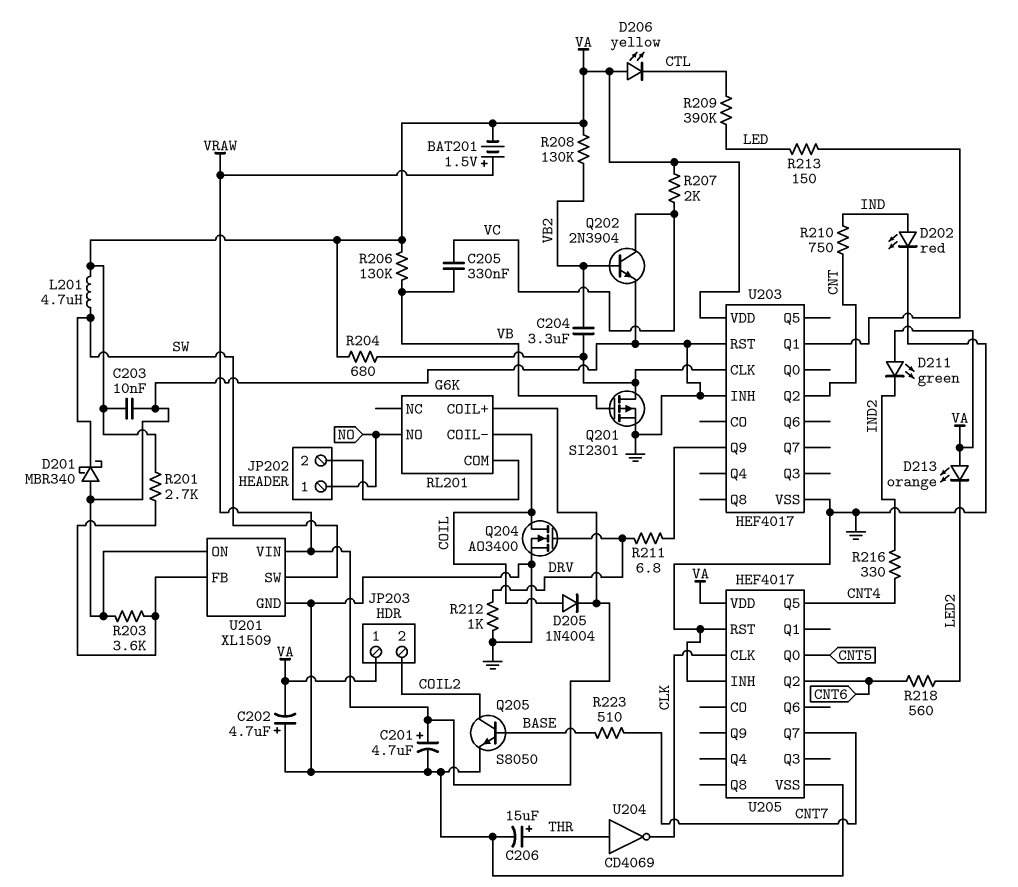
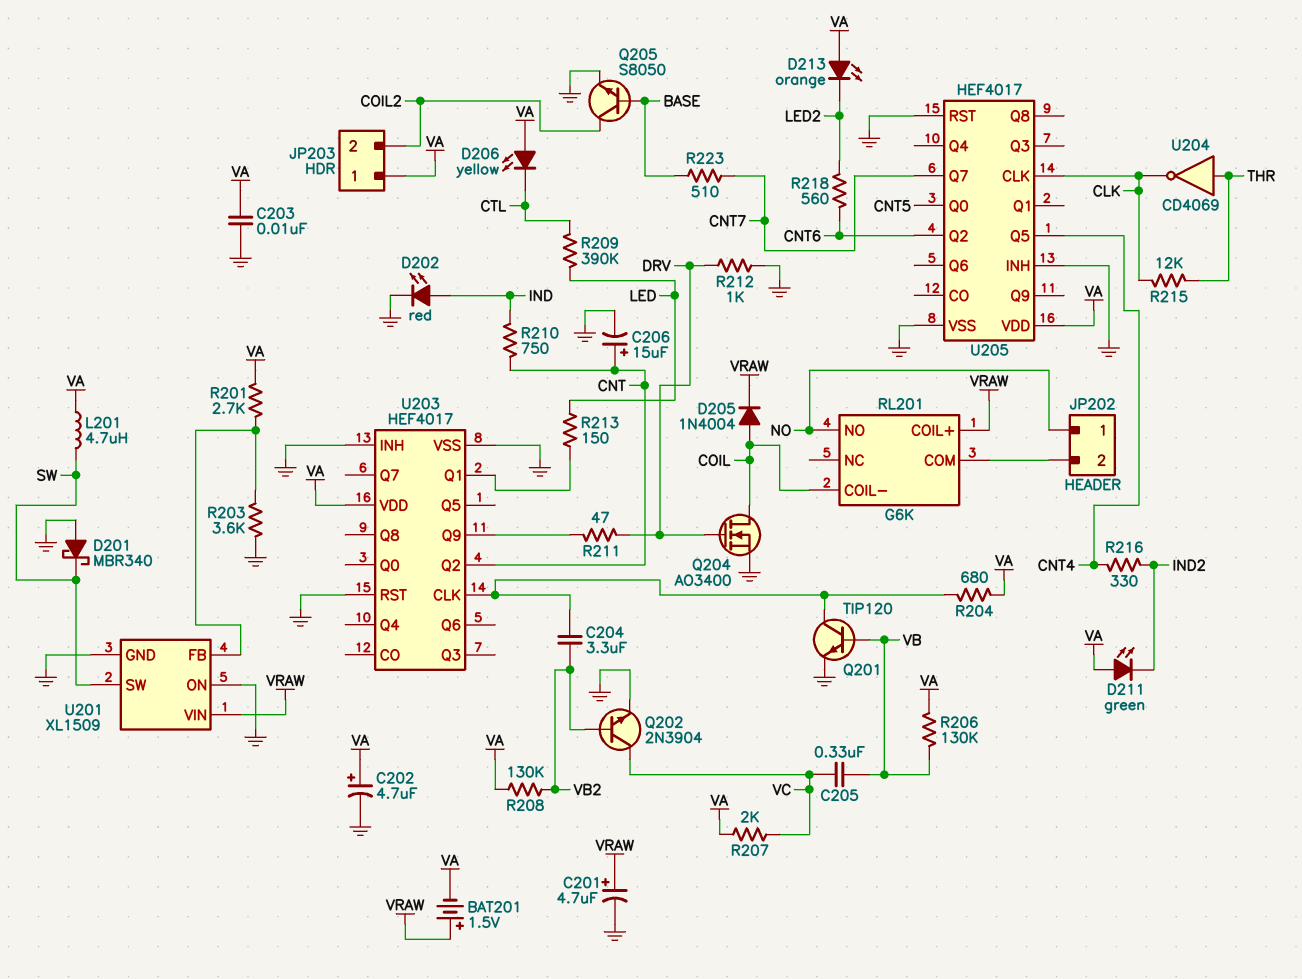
C202: 4.7uF (plus GND, minus VA) -> 4.7uF (plus VA, minus GND)
C206: 15uF (plus THR, minus GND) -> 15uF (plus CNT, minus GND)
Q201: PMOS SI2301 (G VB, D U203/CLK, S GND) -> NPN TIP120 (B VB, C U203/CLK, E GND)
R211: 6.8 (DRV, U203/Q9) -> 47 (DRV, U203/Q9)
R215: none -> 12k (CLK, THR)

